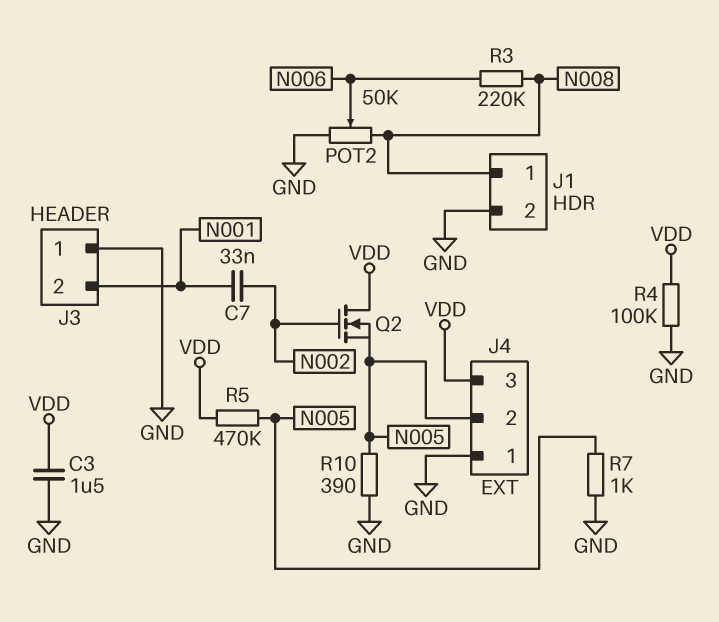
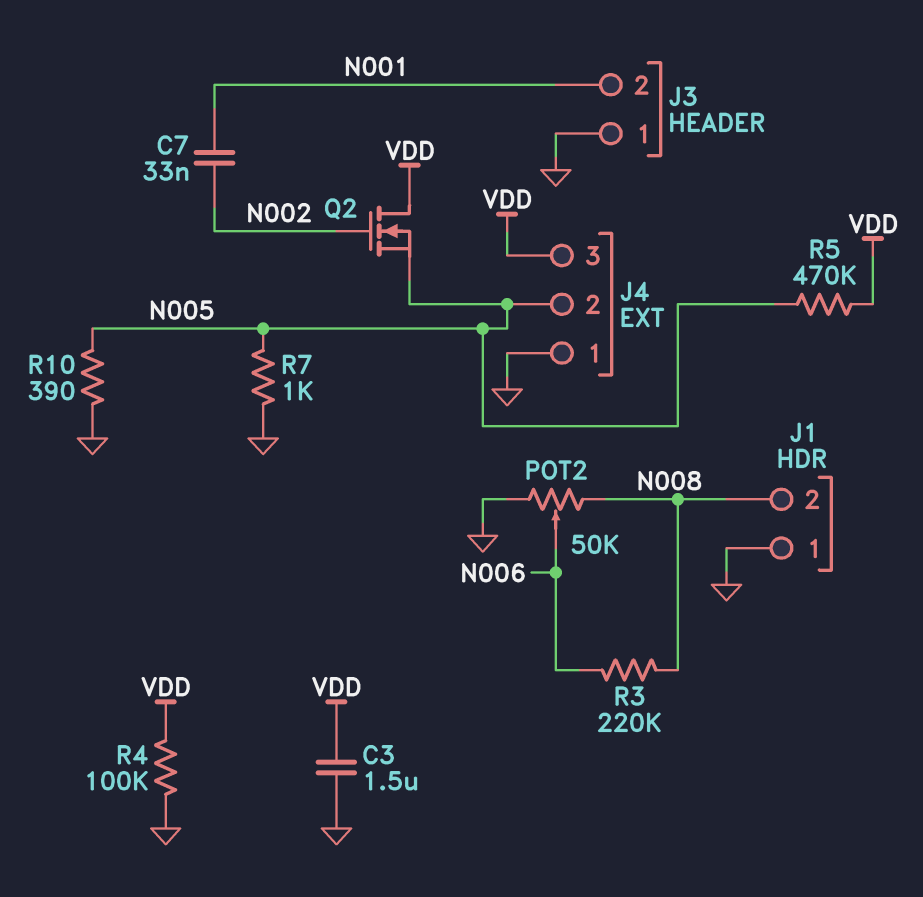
J1 pin 1: N008 -> GND
J1 pin 2: GND -> N008

